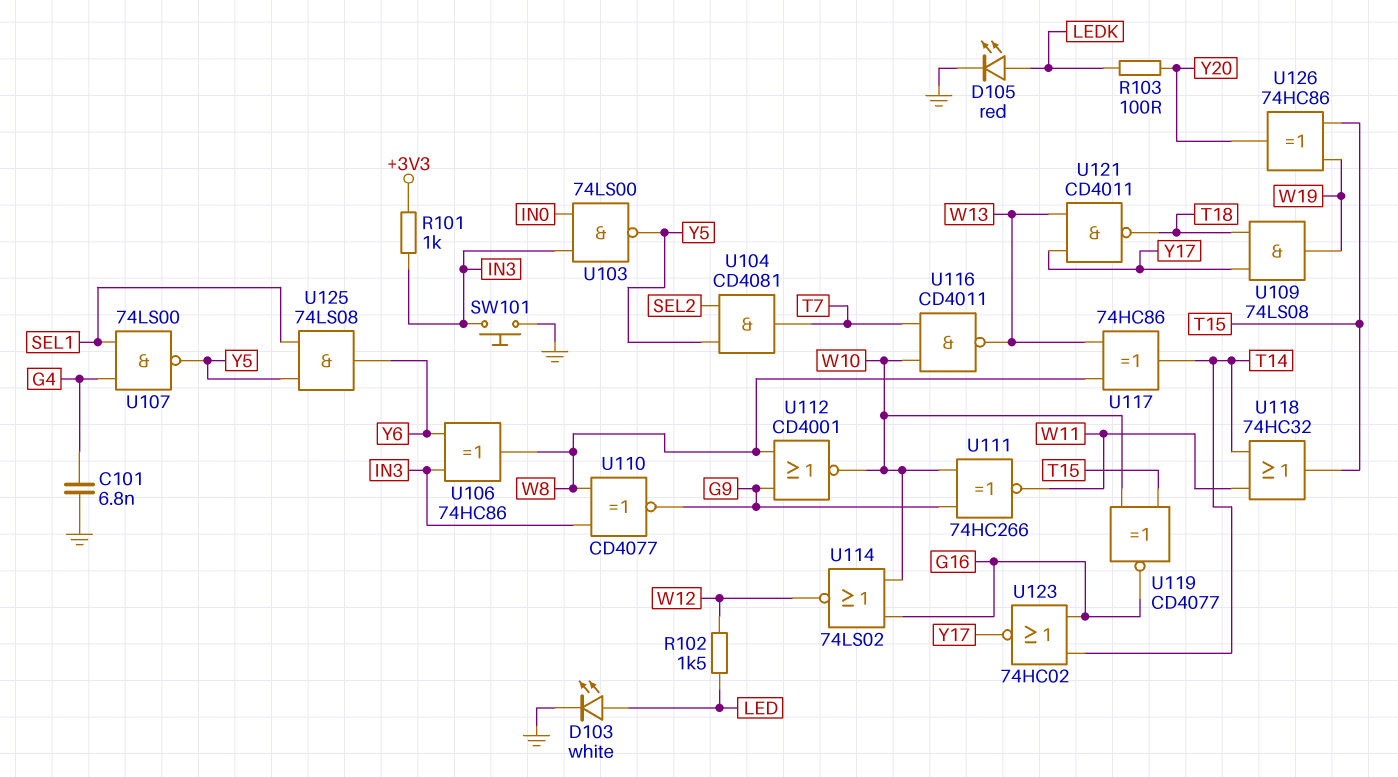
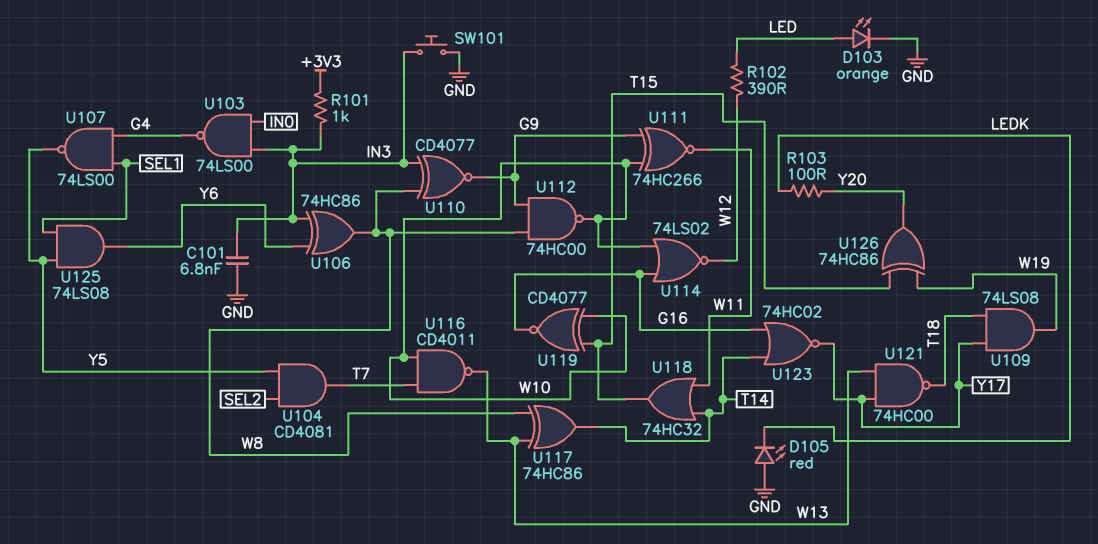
C101: 6.8nF (G4, GND) -> 6.8nF (GND, IN3)
D103: LED white (A LED, K GND) -> LED orange (A LED, K GND)
D105: LED red (A LEDK, K GND) -> LED red (A GND, K LEDK)
R102: 1.5k (LED, W12) -> 390 (LED, W12)
U103: NAND 74LS00 (in IN0, in IN3, out Y5) -> NAND 74LS00 (in IN0, in IN3, out G4)
U112: NOR CD4001 (in G9, in W8, out W10) -> NAND 74HC00 (in G9, in W8, out W10)
U121: NAND CD4011 (in W13, in Y17, out T18) -> NAND 74HC00 (in W13, in Y17, out T18)

